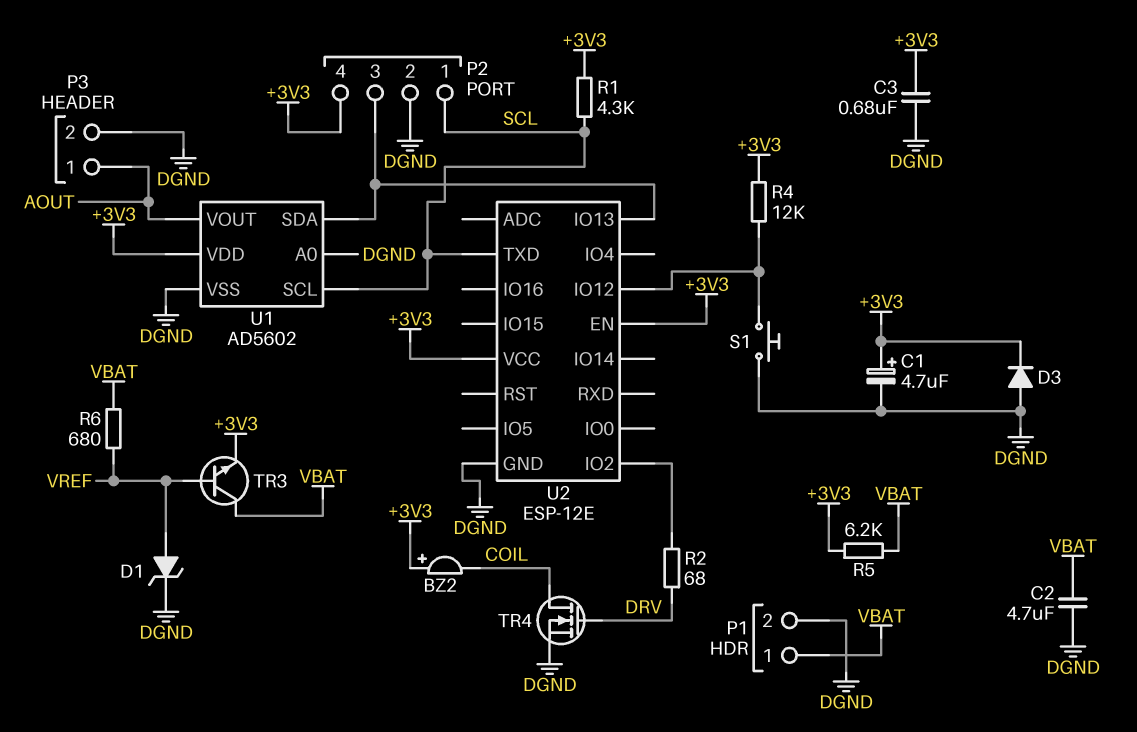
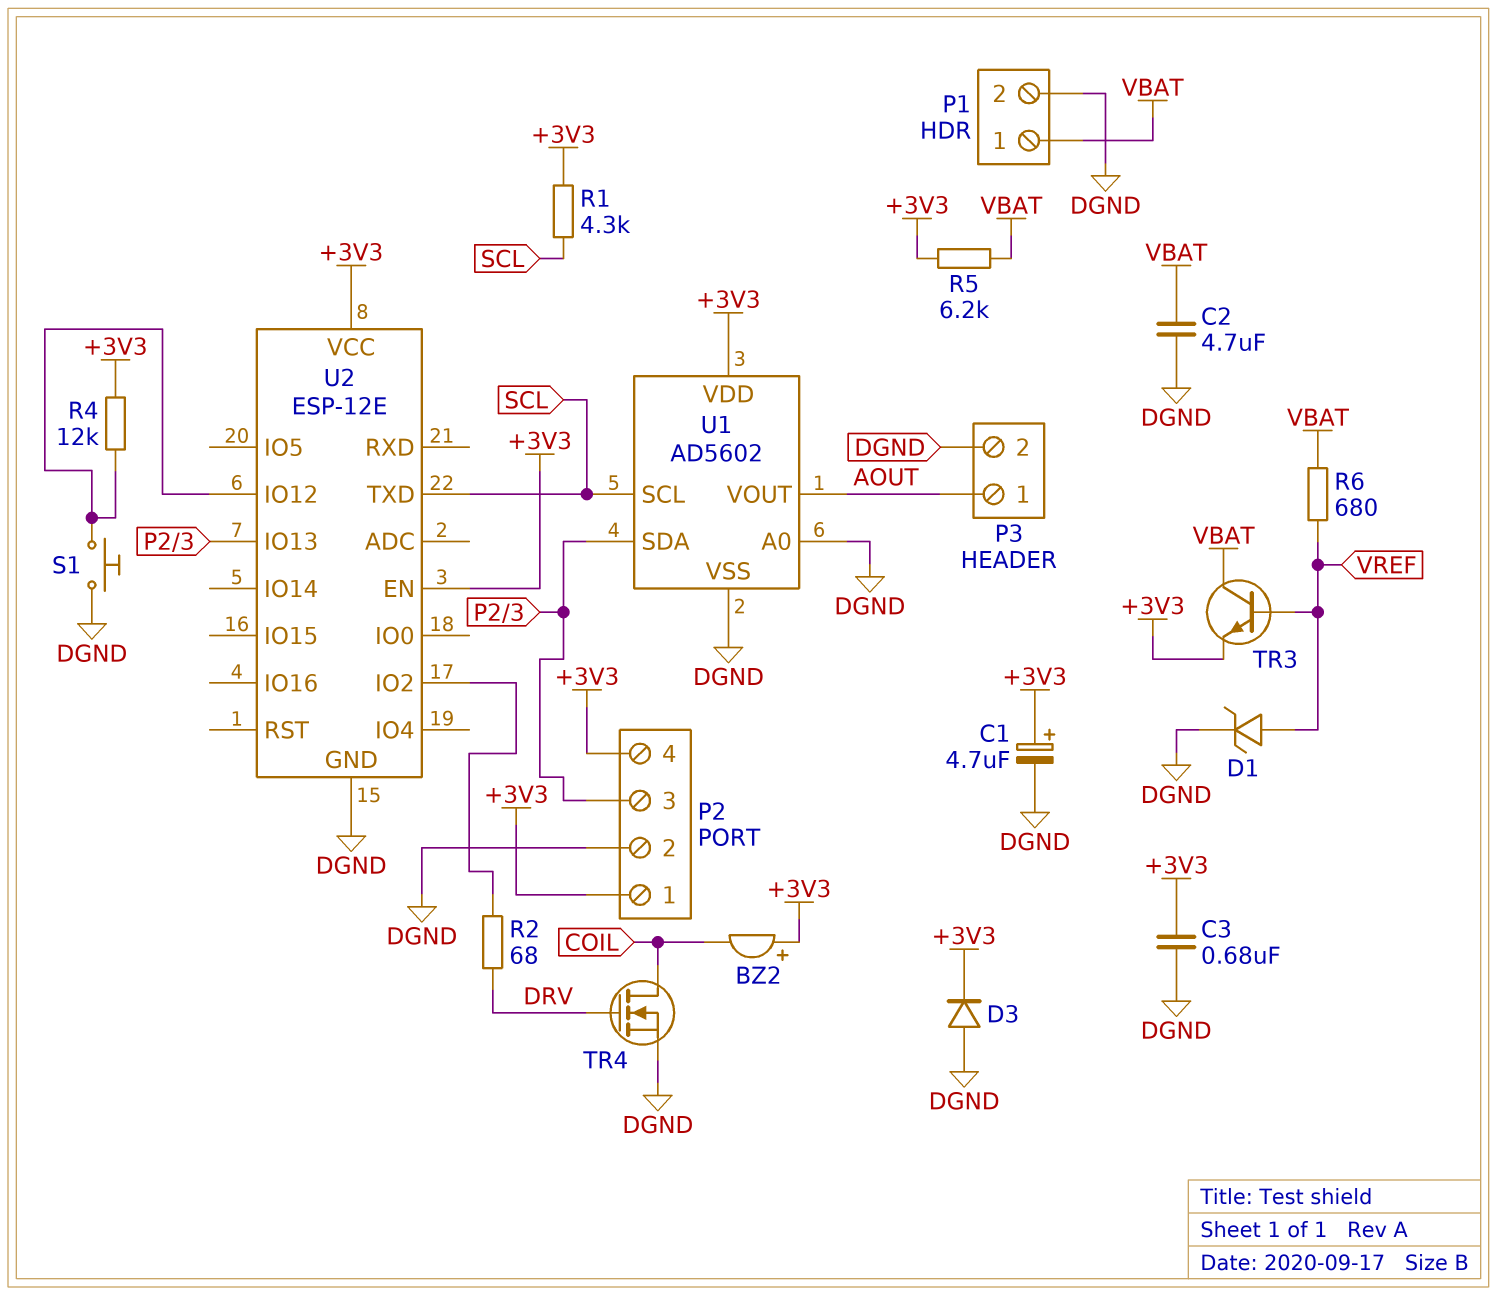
P2 pin 1: SCL -> +3V3

